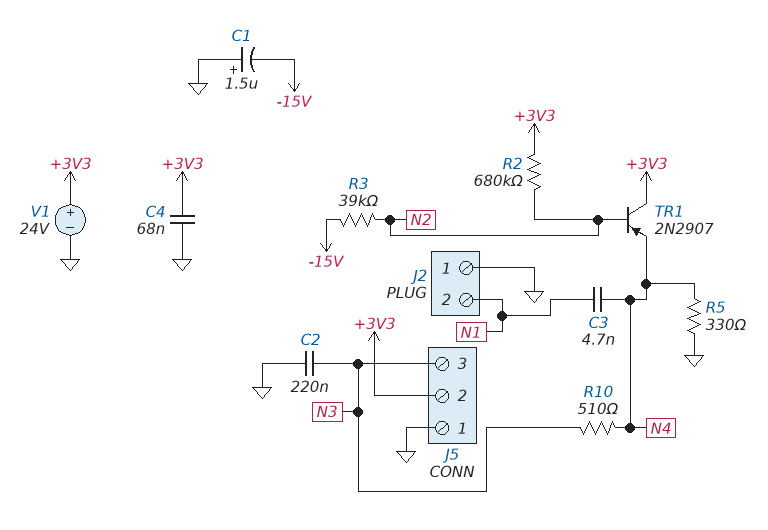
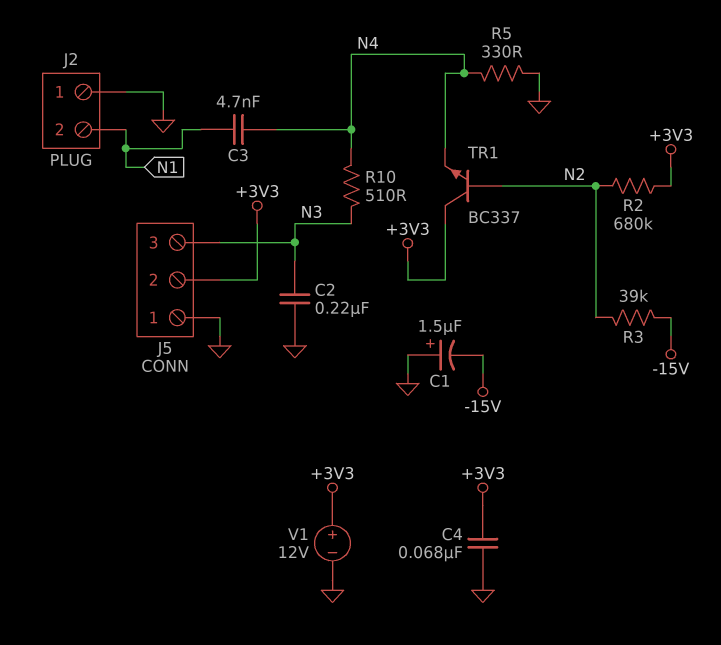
TR1: PNP 2N2907 (B N2, C +3V3, E N4) -> NPN BC337 (B N2, C +3V3, E N4)
V1: 24V (plus +3V3, minus GND) -> 12V (plus +3V3, minus GND)

